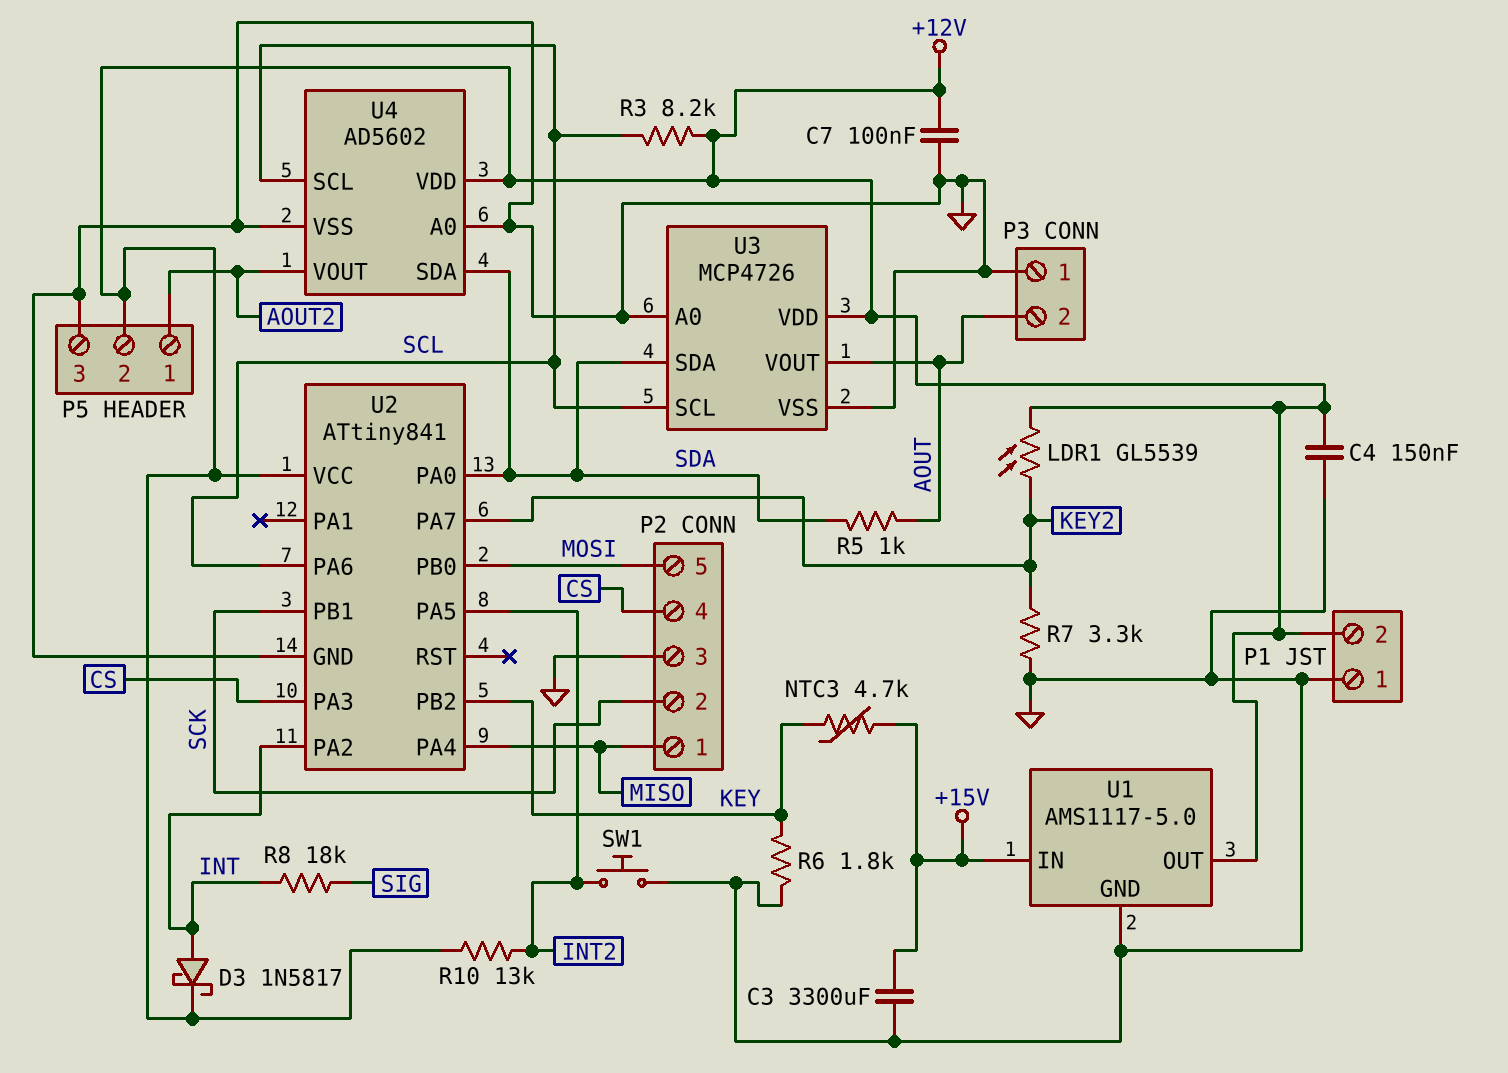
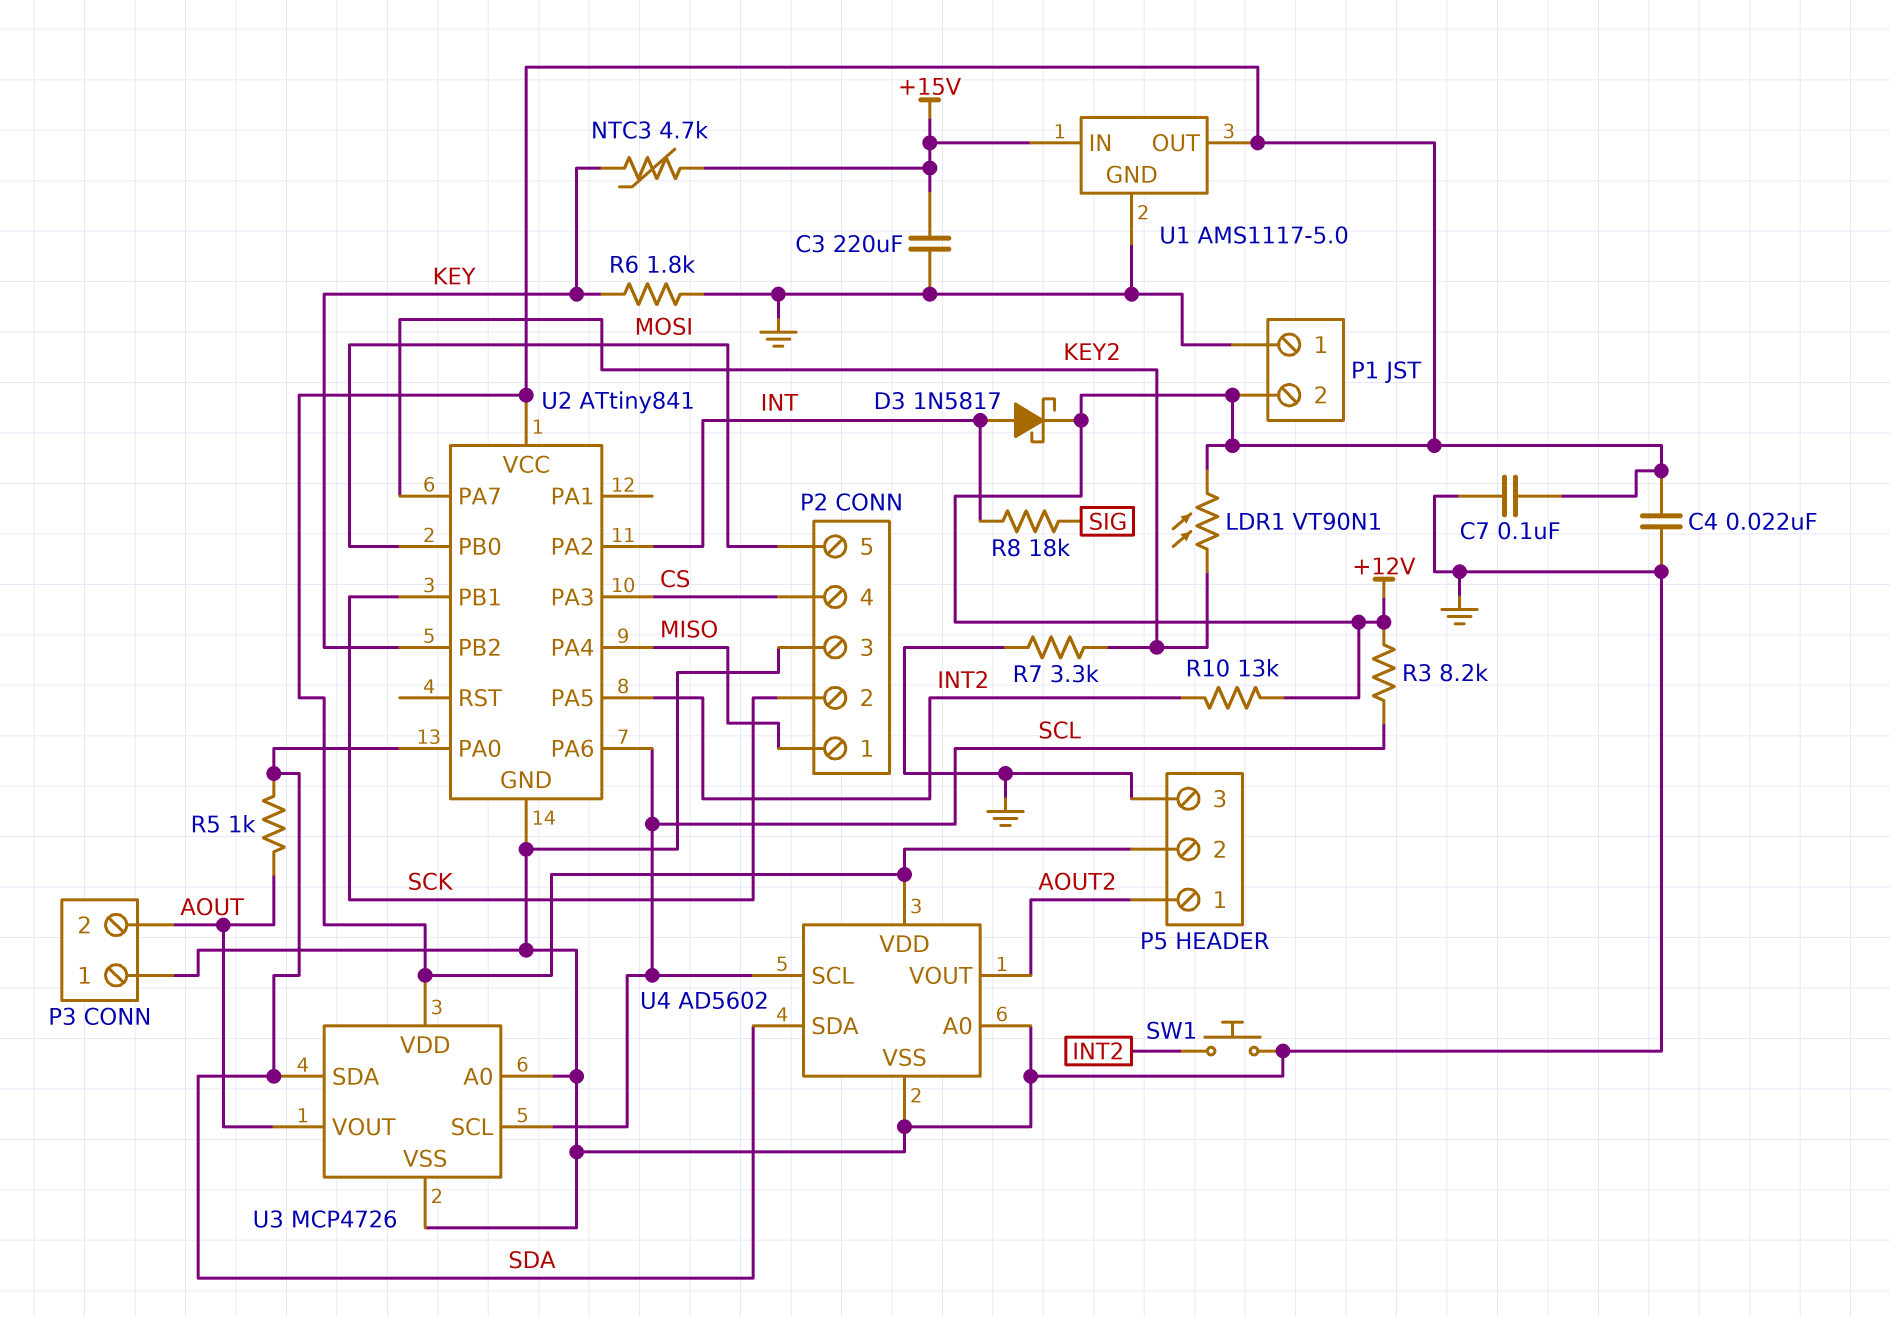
C3: 3300uF (+15V, GND) -> 220uF (+15V, GND)
C4: 150nF (+12V, GND) -> 22nF (+12V, GND)
LDR1: GL5539 (+12V, KEY2) -> VT90N1 (+12V, KEY2)

